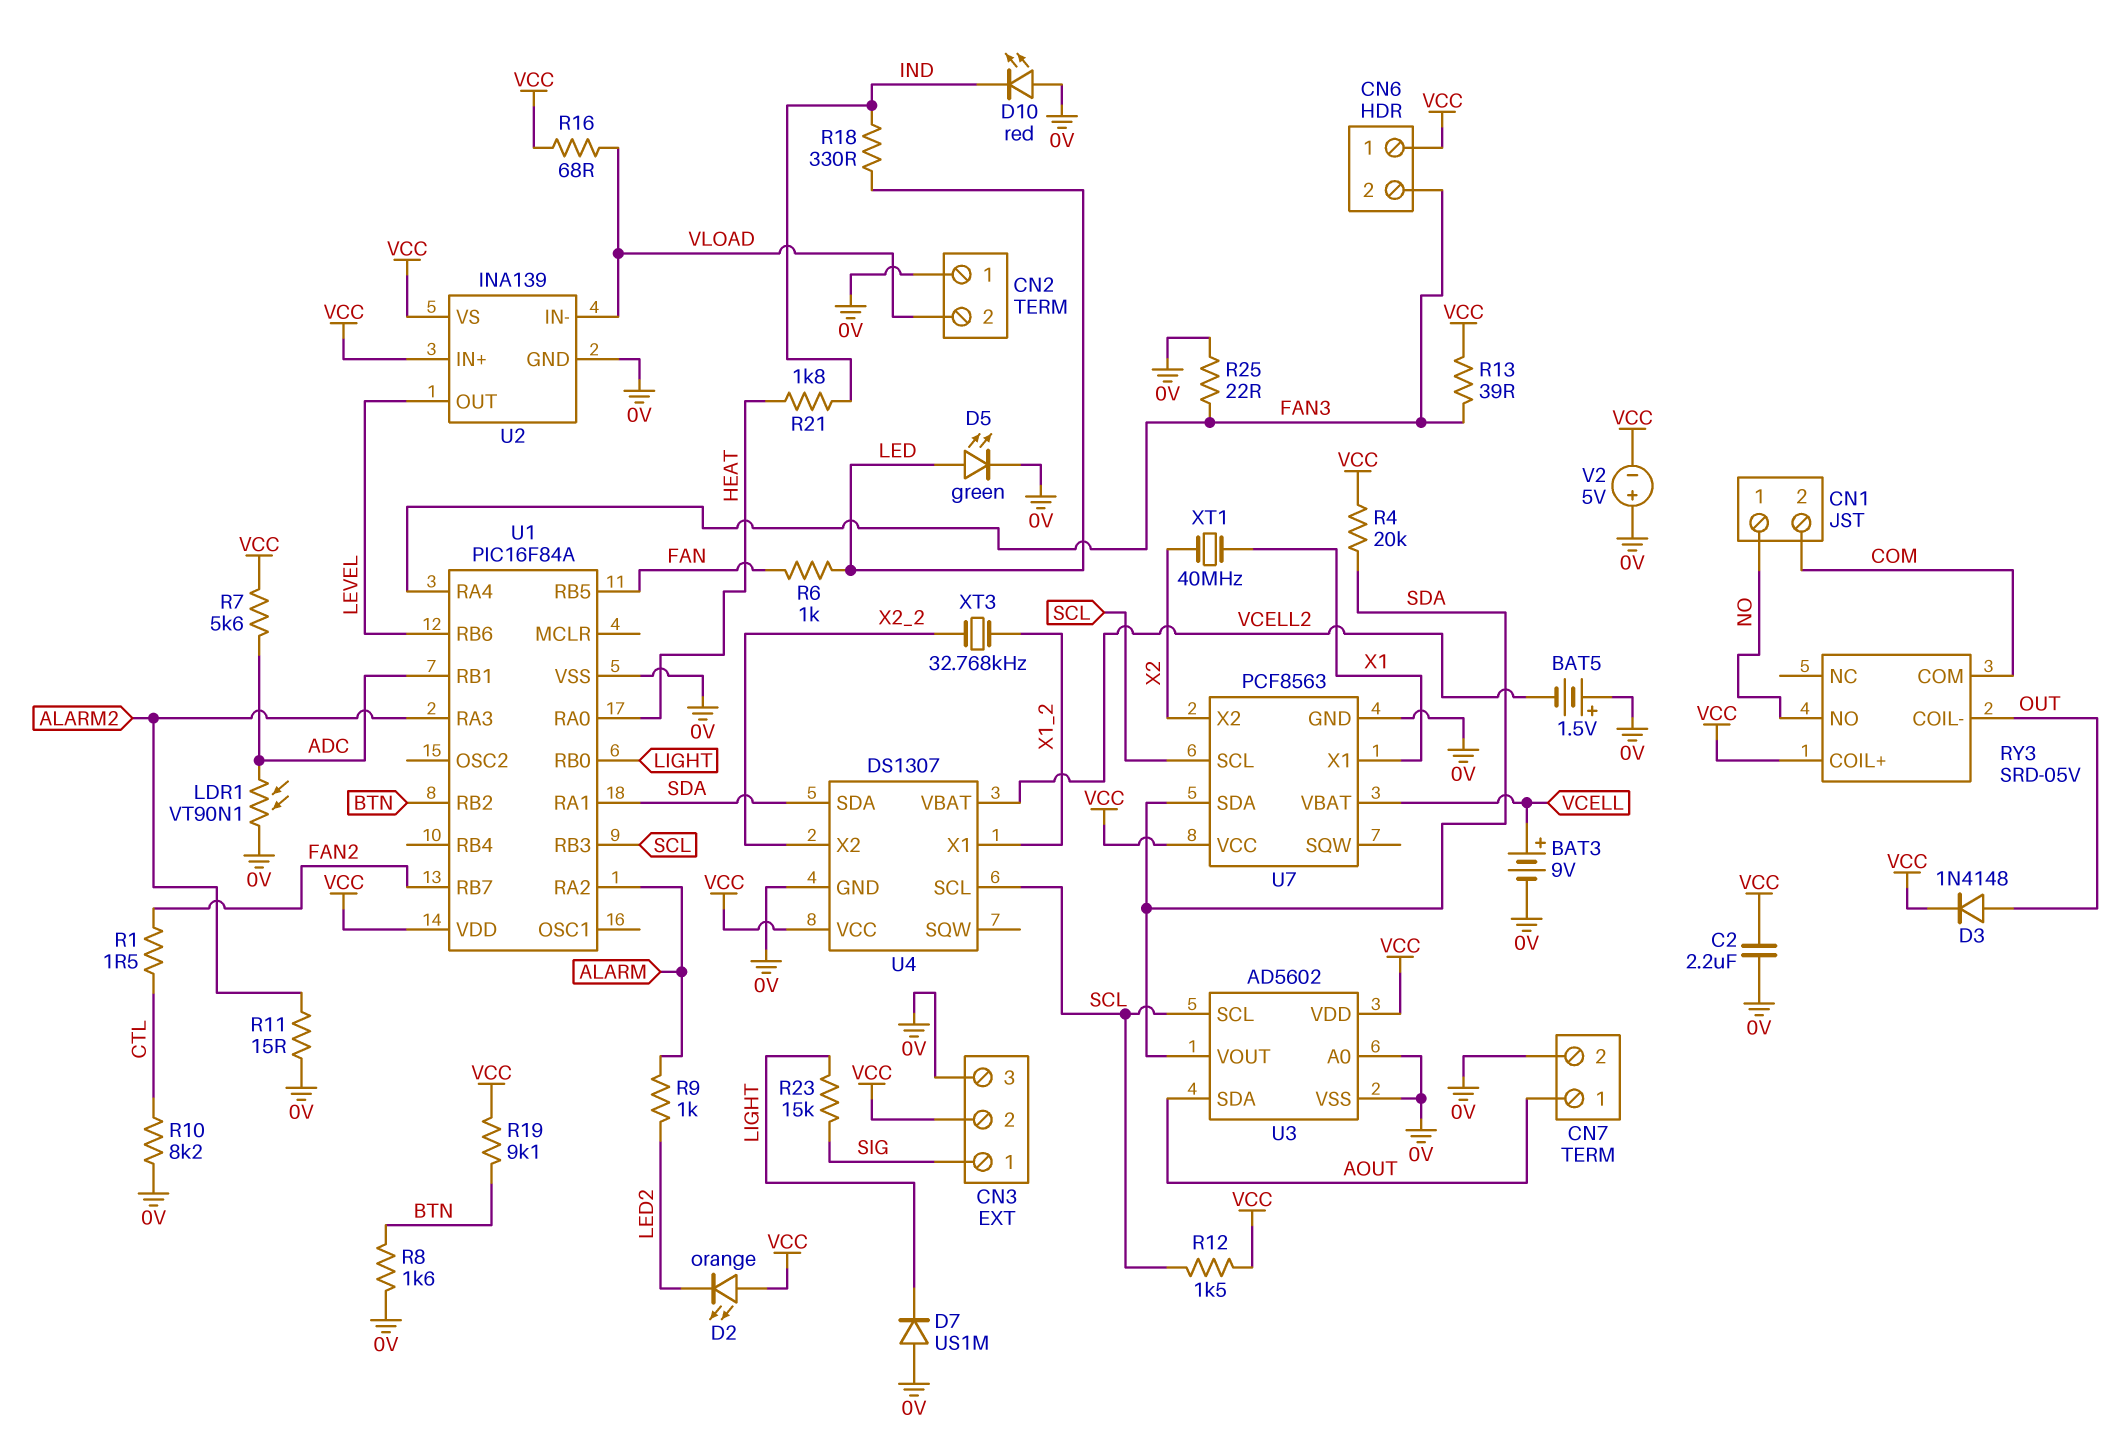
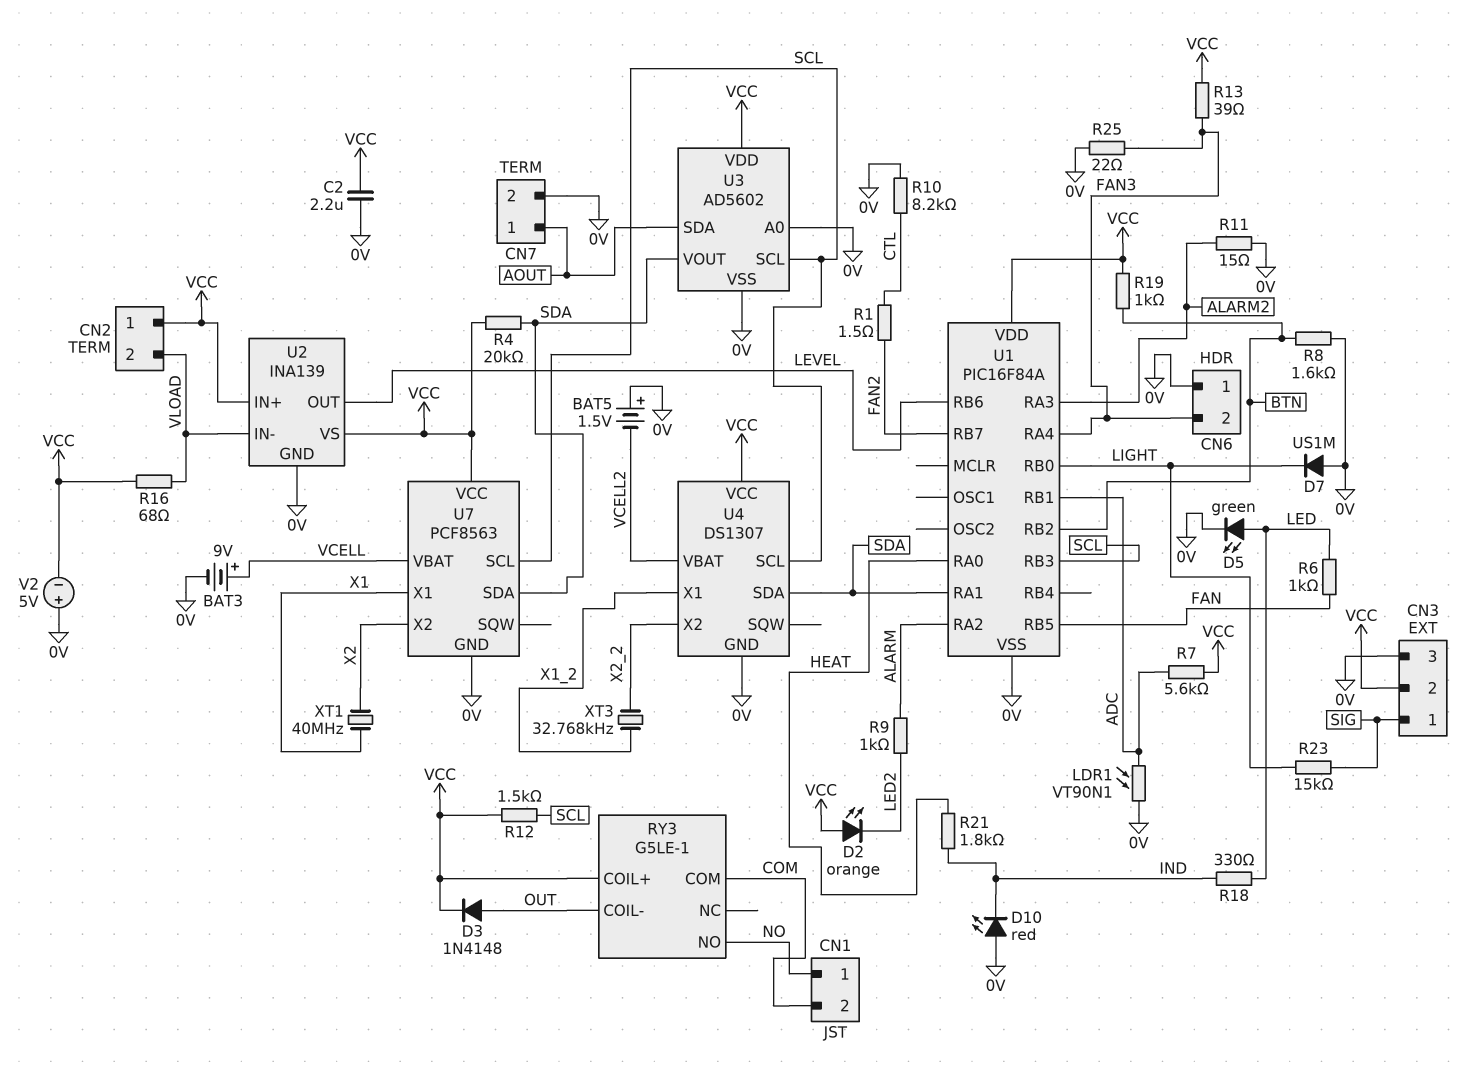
CN2 pin 1: 0V -> VCC
CN6 pin 1: VCC -> 0V
R19: 9.1k (BTN, VCC) -> 1k (BTN, VCC)
RY3: SRD-05V -> G5LE-1

